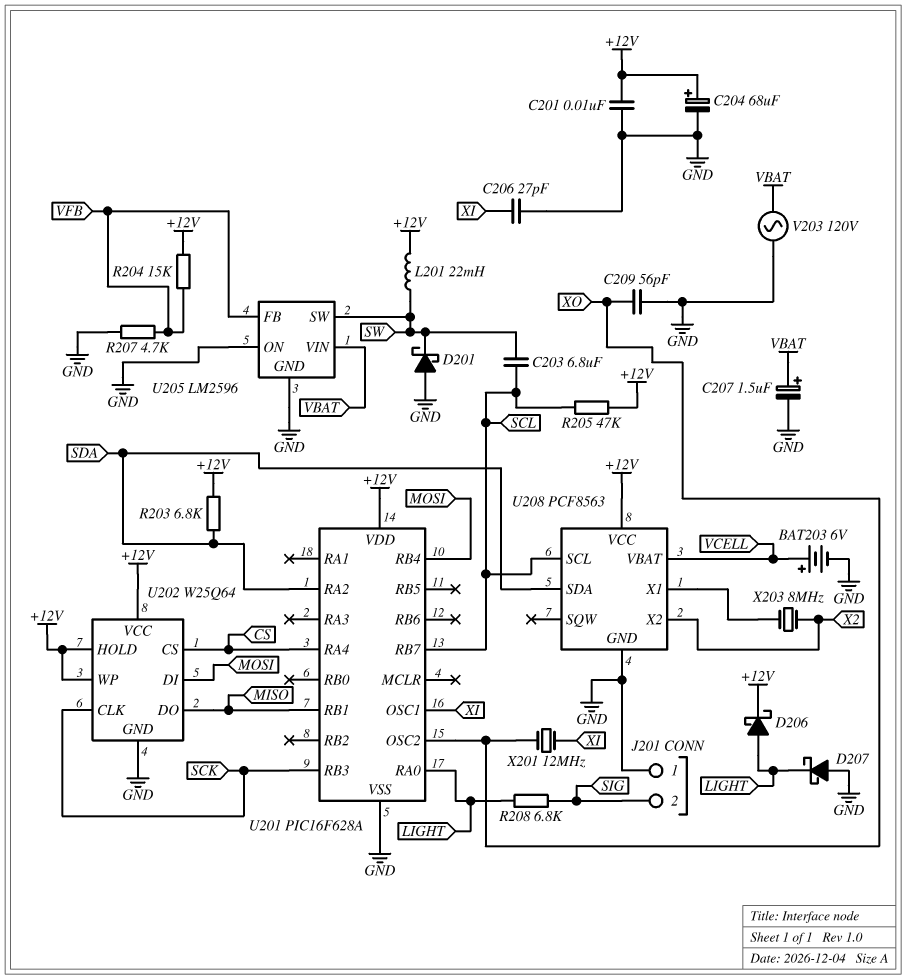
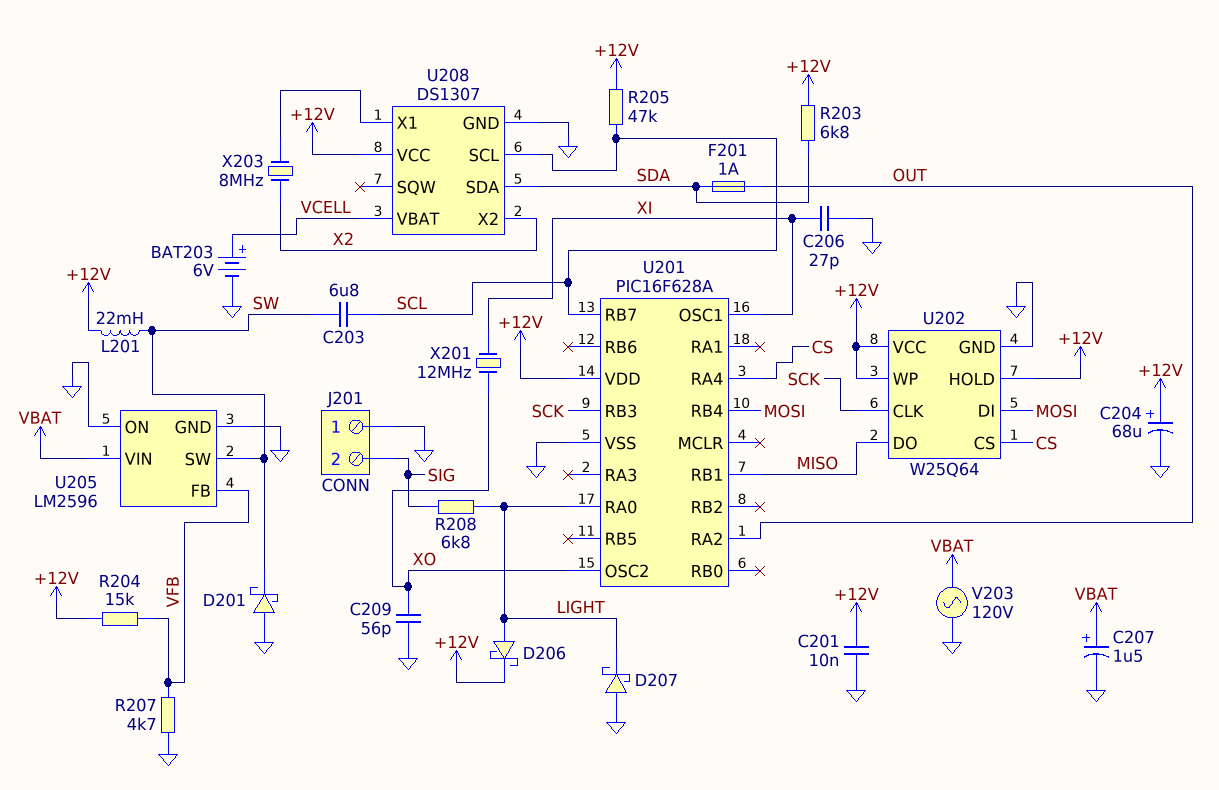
F201: none -> 1A (OUT, SDA)
U201 pin RA2: SDA -> OUT
U208: PCF8563 -> DS1307

